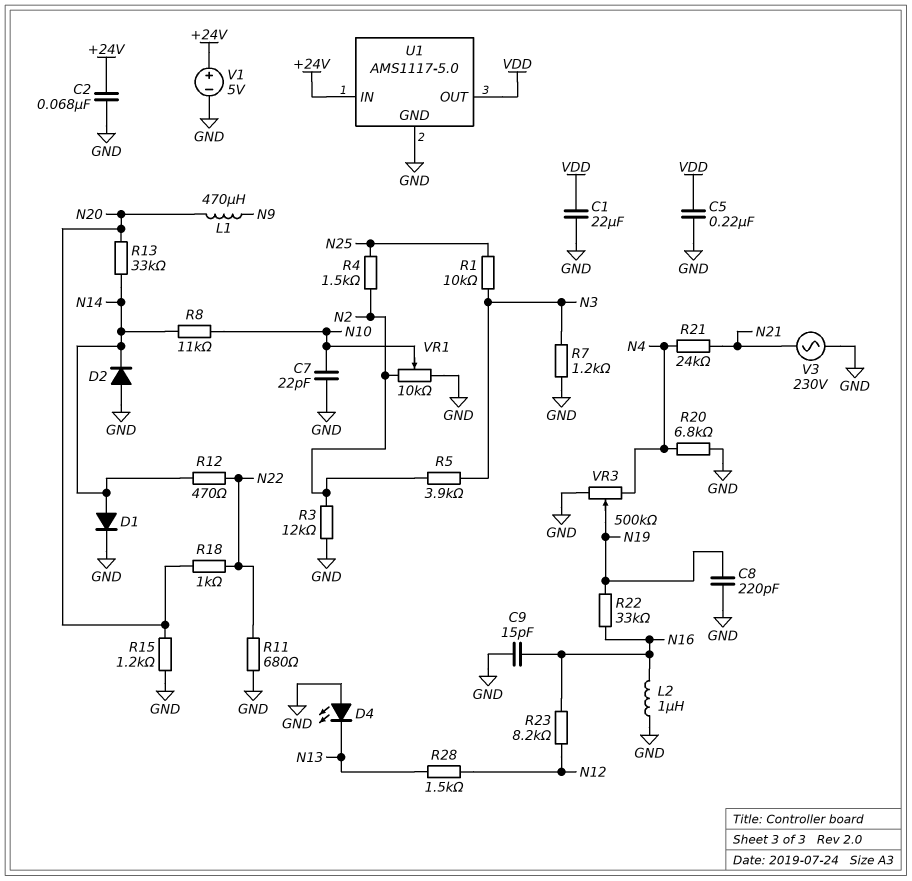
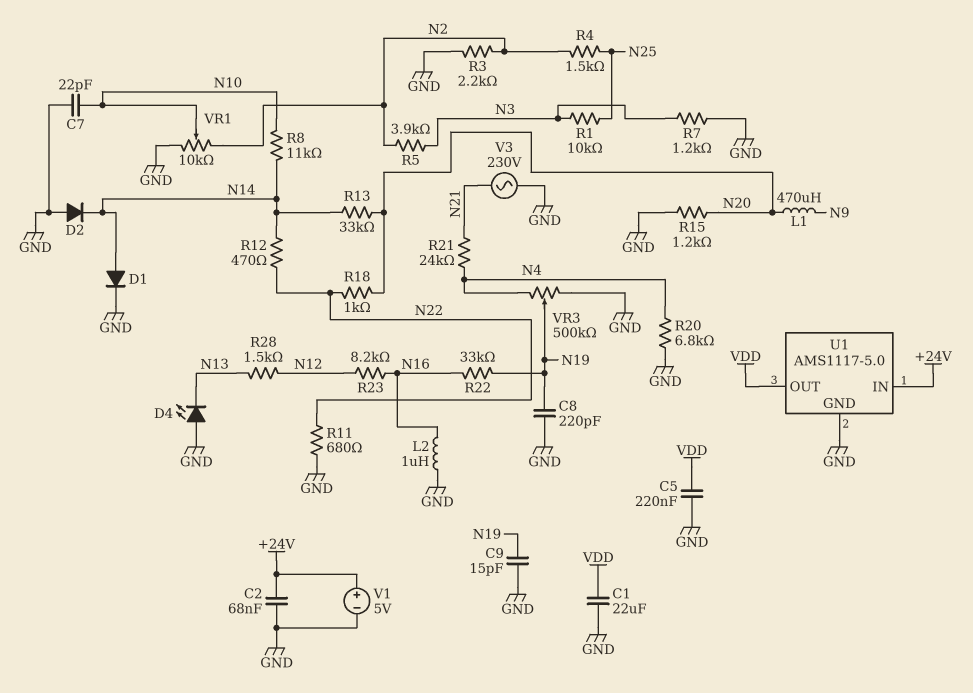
C9: 15pF (GND, N16) -> 15pF (GND, N19)
R3: 12k (GND, N2) -> 2.2k (GND, N2)

